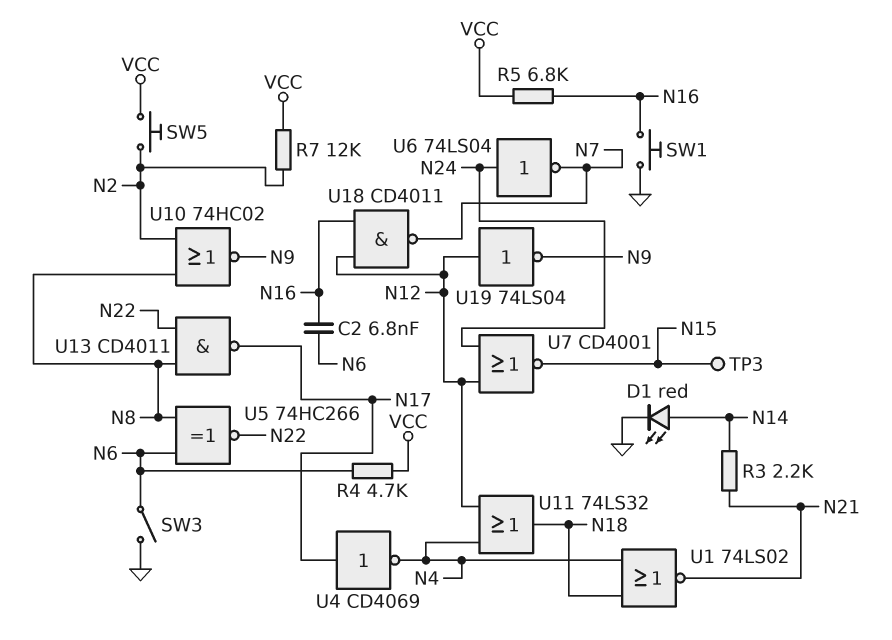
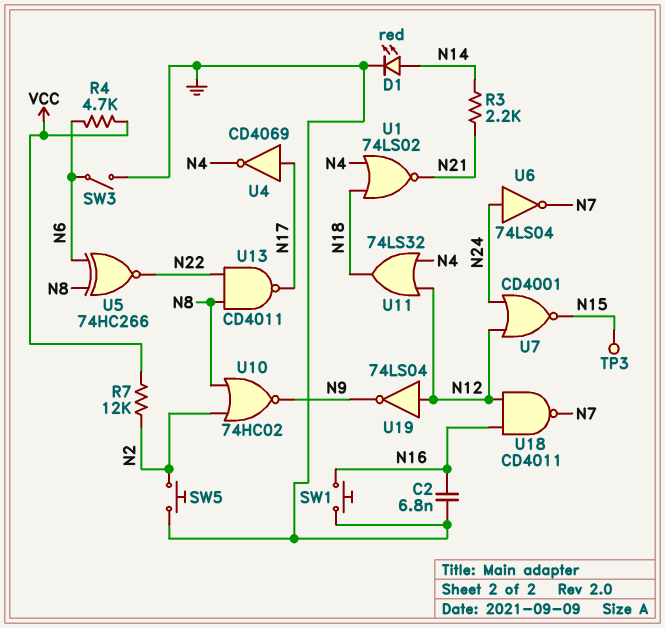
C2: 6.8nF (N6, N16) -> 6.8nF (GND, N16)
R5: 6.8k (N16, VCC) -> none
SW5: button (N2, VCC) -> button (GND, N2)

